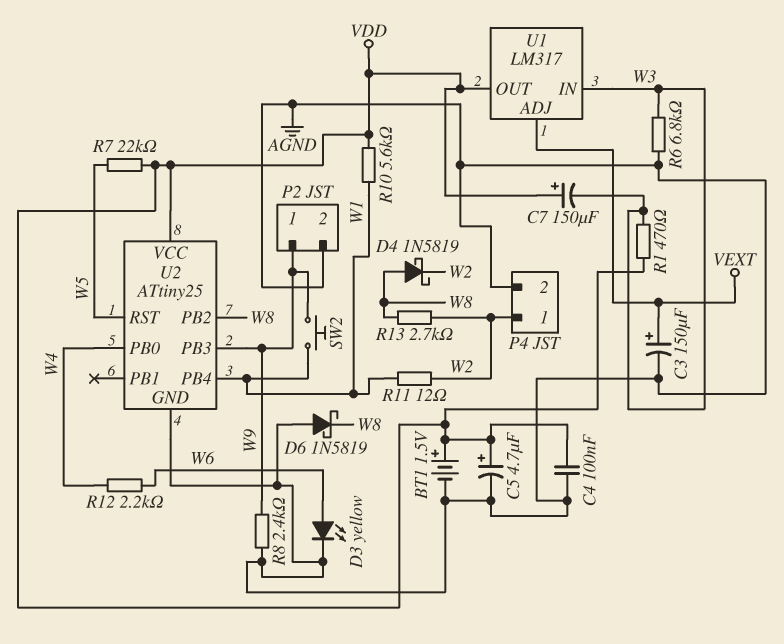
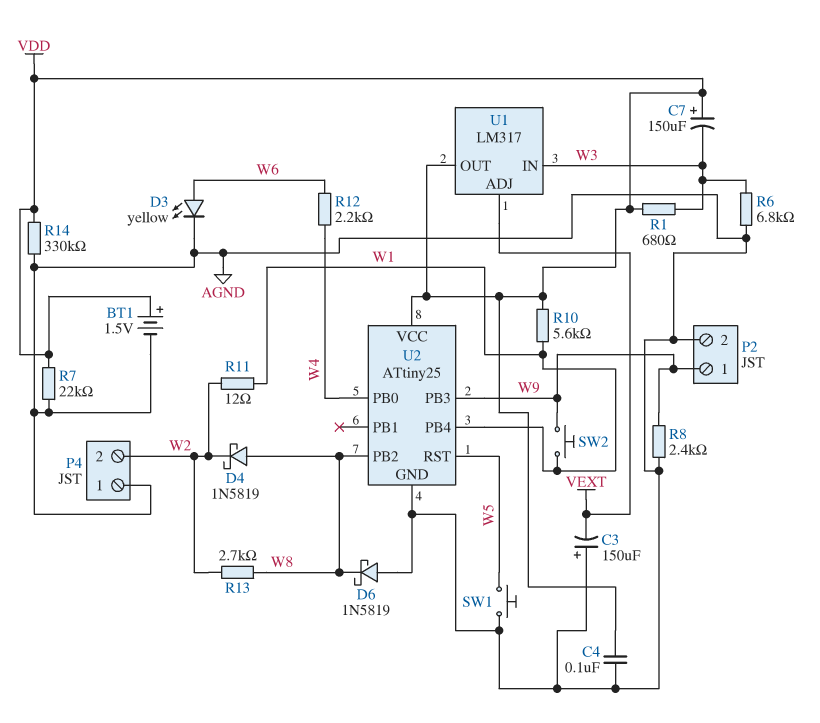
C3: 150uF (plus VEXT, minus AGND) -> 150uF (plus AGND, minus VEXT)
C5: 4.7uF (plus VDD, minus AGND) -> none
P4 pin 1: W2 -> AGND
P4 pin 2: AGND -> W2
R1: 470 (VDD, W3) -> 680 (VDD, W3)
R7: 22k (VDD, W5) -> 22k (AGND, VDD)
R14: none -> 330k (AGND, VDD)
SW1: none -> button (AGND, W5)

